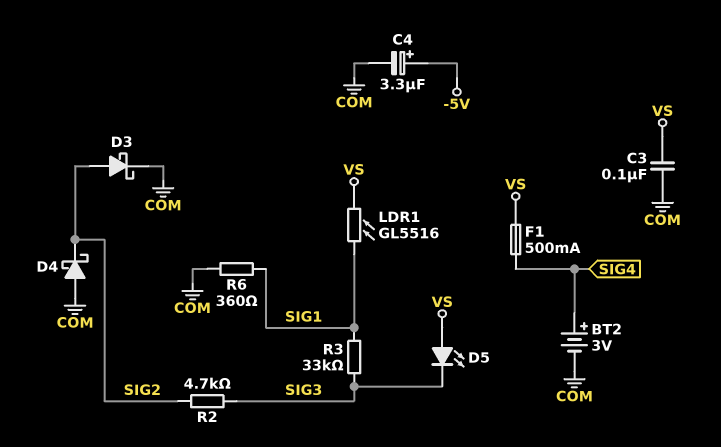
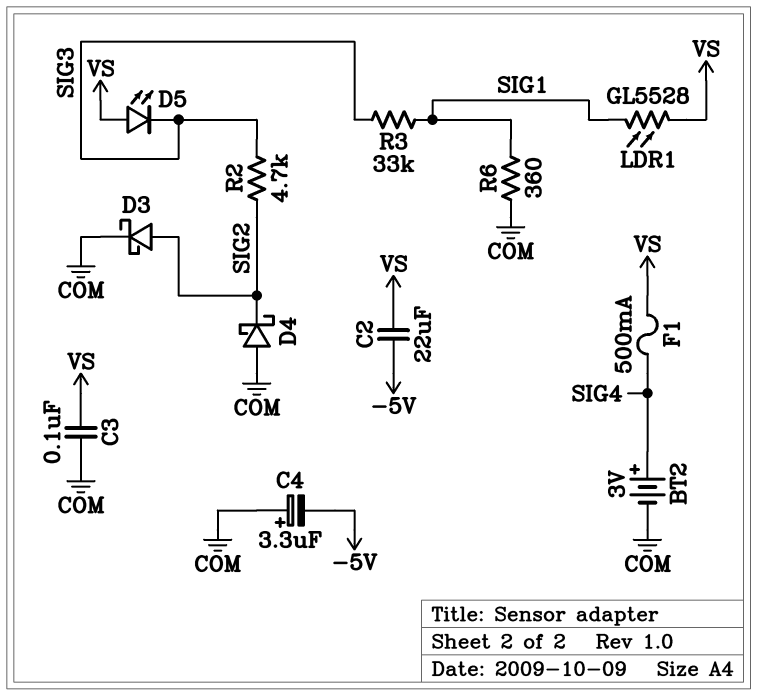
C2: none -> 22uF (-5V, VS)
C4: 3.3uF (plus -5V, minus COM) -> 3.3uF (plus COM, minus -5V)
LDR1: GL5516 (SIG1, VS) -> GL5528 (SIG1, VS)

